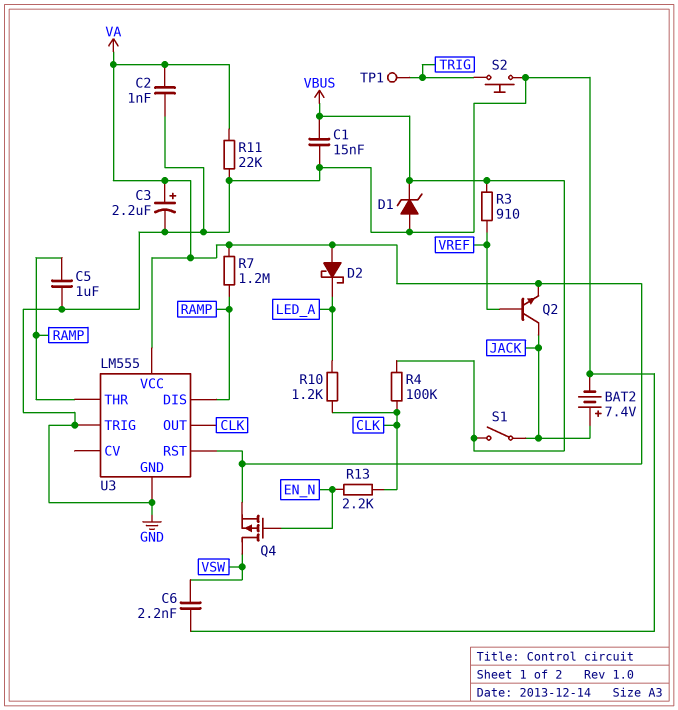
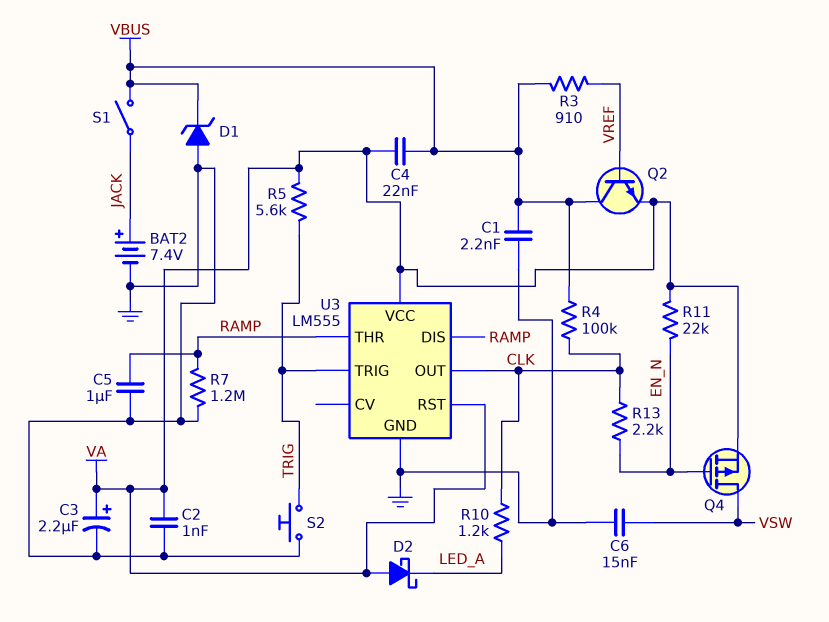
C1: 15nF (GND, VBUS) -> 2.2nF (GND, VBUS)
C4: none -> 22nF (VA, VBUS)
C6: 2.2nF (GND, VSW) -> 15nF (GND, VSW)
Q2: NPN (B VREF, C JACK, E VA) -> NPN (B VREF, C VBUS, E VA)
R5: none -> 5.6k (TRIG, VA)
R7: 1.2M (RAMP, VA) -> 1.2M (GND, RAMP)
R11: 22k (GND, VA) -> 22k (EN_N, VA)
TP1: test point (TRIG) -> none
U3 pin TRIG: GND -> TRIG

